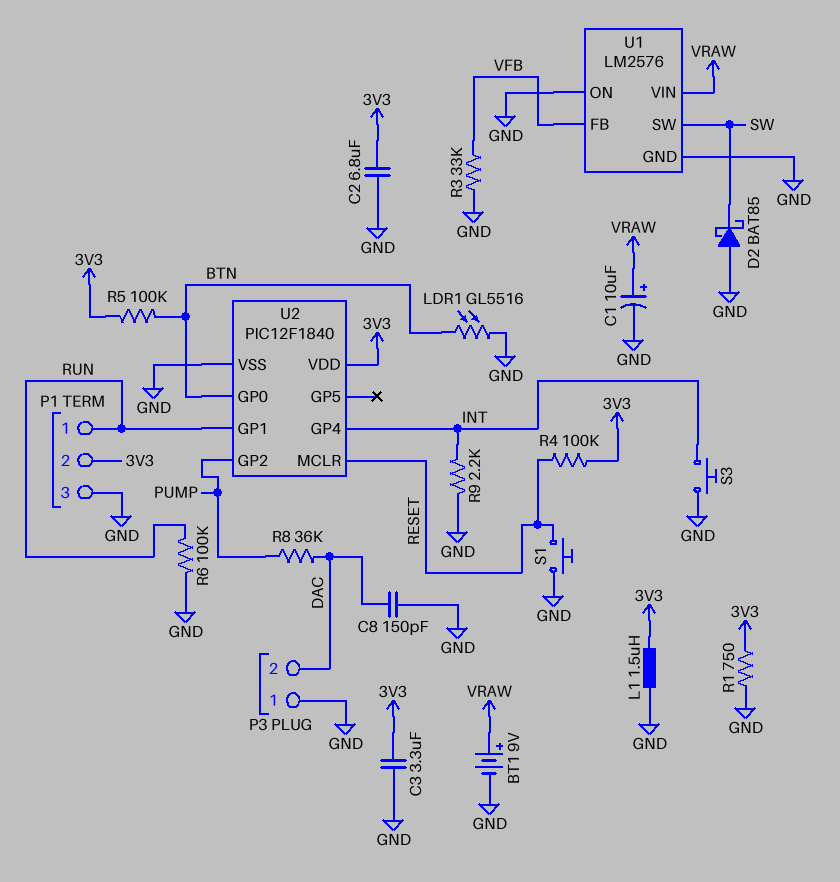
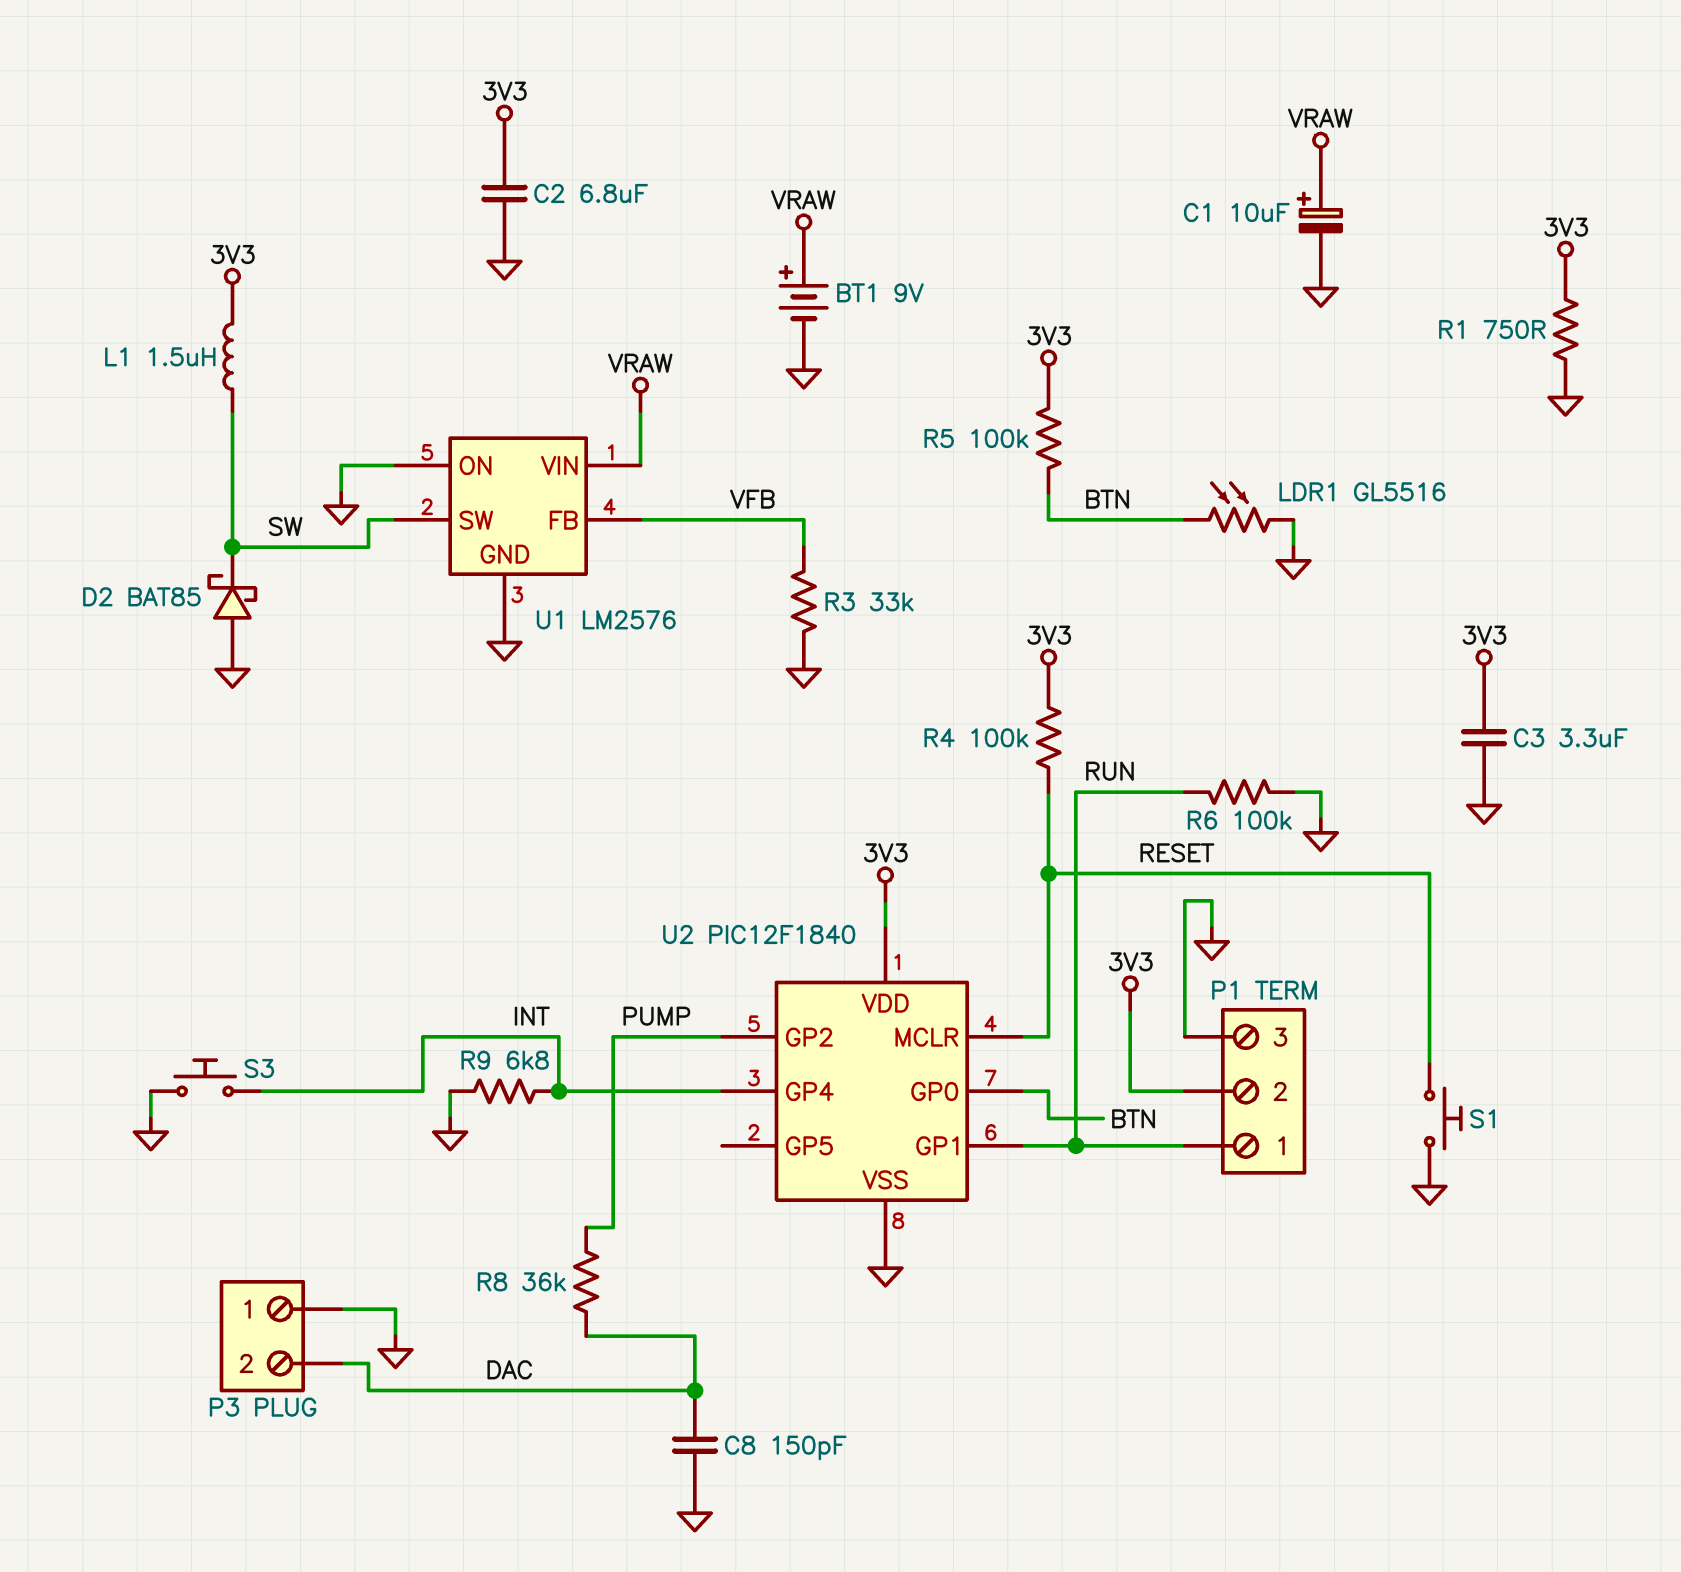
L1: 1.5uH (3V3, GND) -> 1.5uH (3V3, SW)
R9: 2.2k (GND, INT) -> 6.8k (GND, INT)

